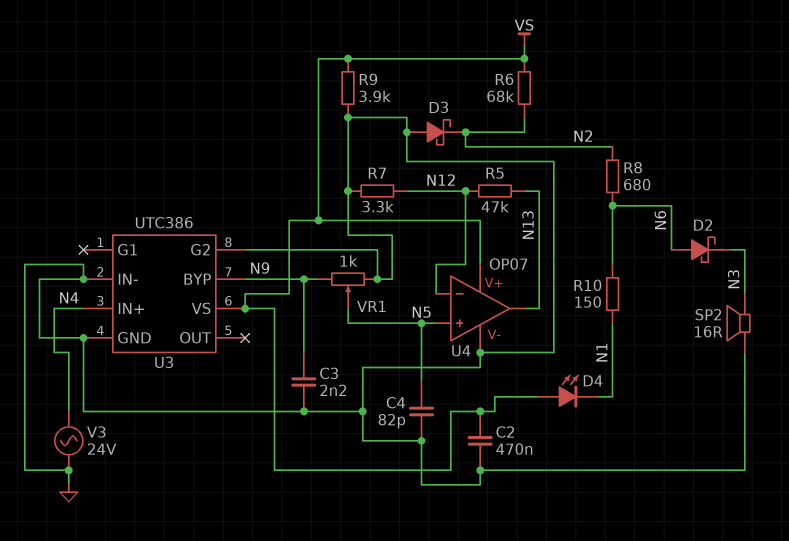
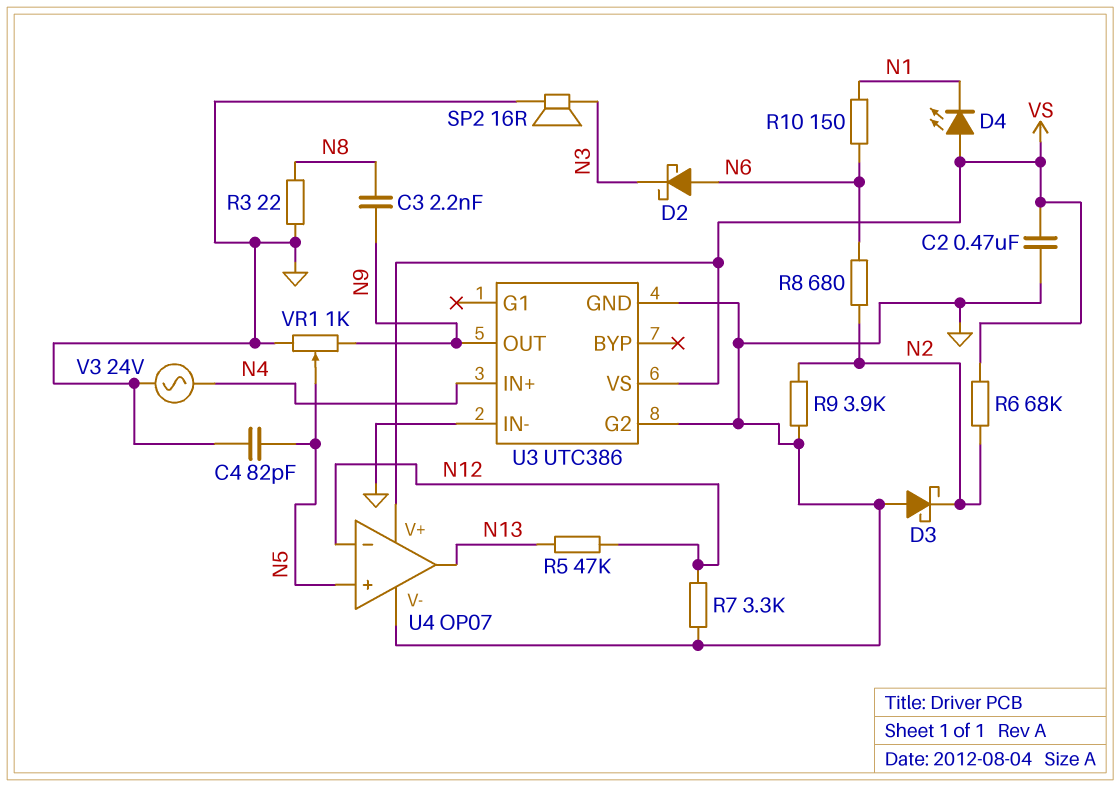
C3: 2.2nF (GND, N9) -> 2.2nF (N8, N9)
R3: none -> 22 (GND, N8)
R9: 3.9k (GND, VS) -> 3.9k (GND, N2)
U3 pin BYP: N9 -> none
U3 pin OUT: none -> N9

